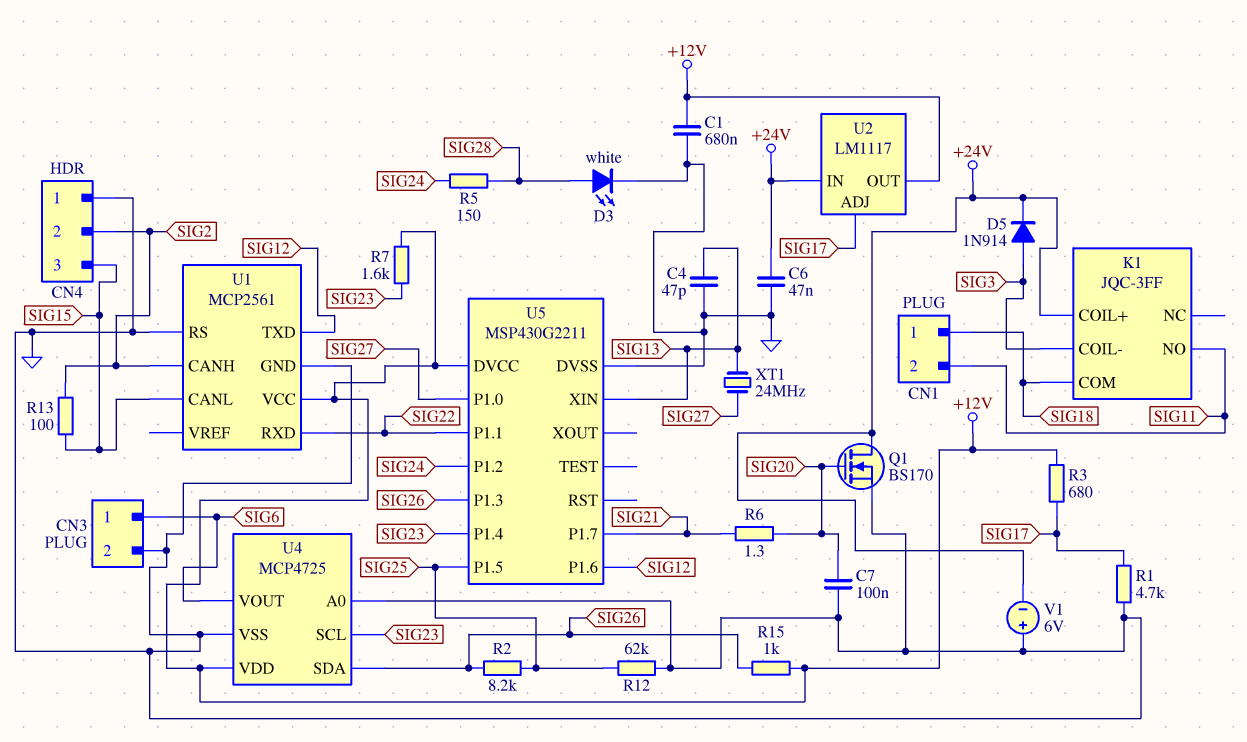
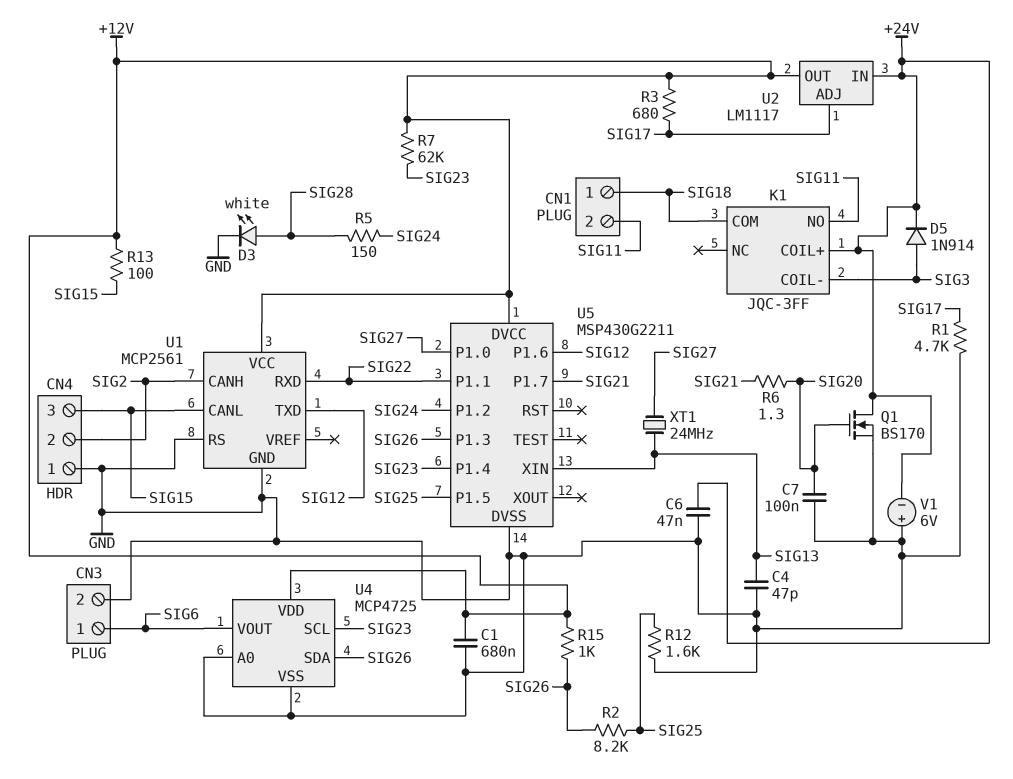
R7: 1.6k (+12V, SIG23) -> 62k (+12V, SIG23)
R12: 62k (GND, SIG25) -> 1.6k (GND, SIG25)
R13: 100 (SIG2, SIG15) -> 100 (+12V, SIG15)

